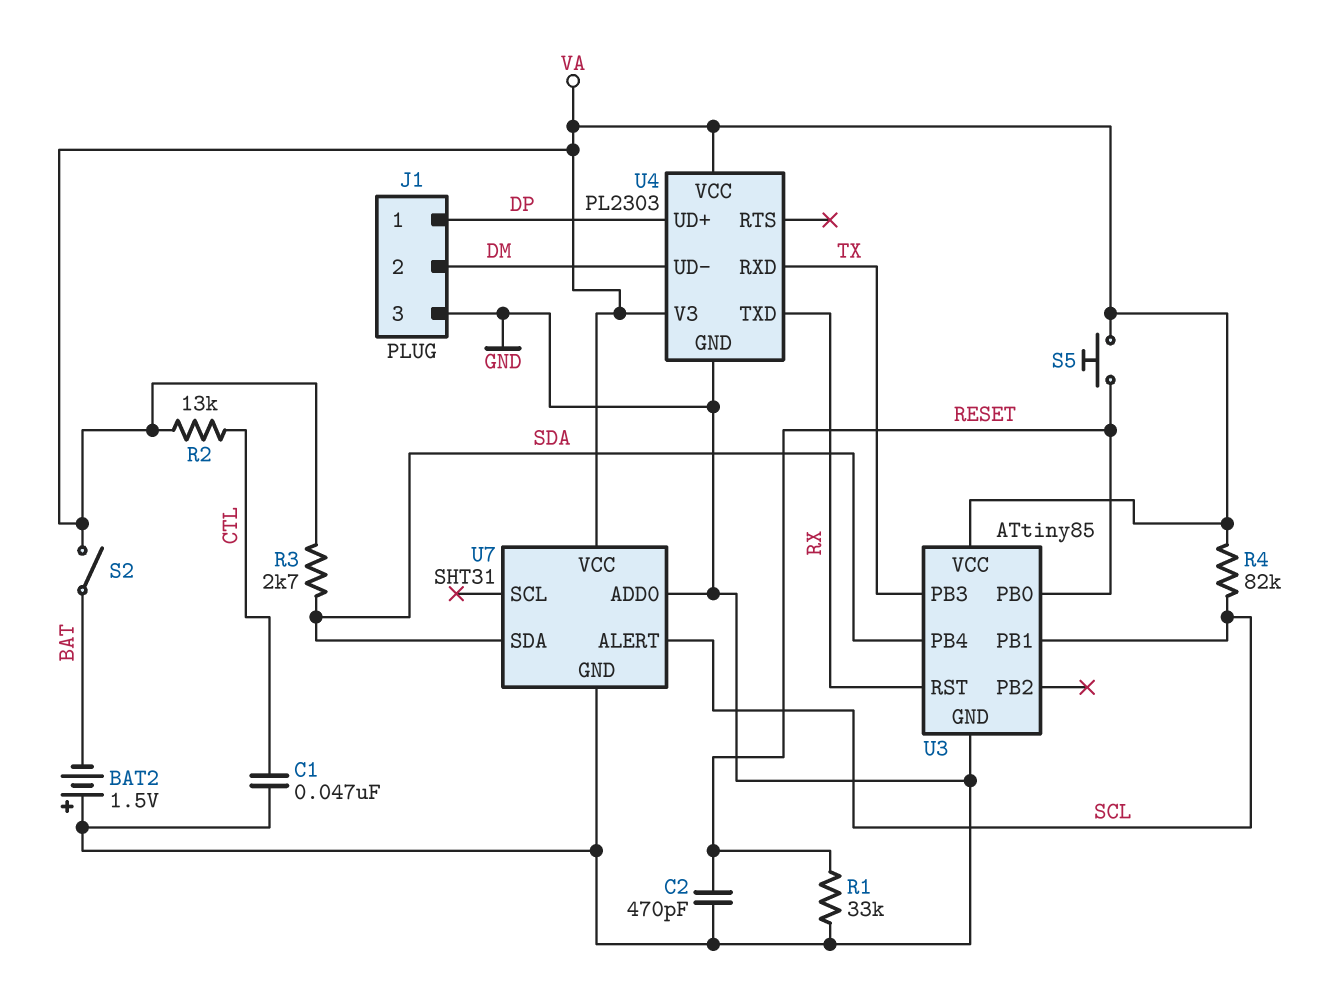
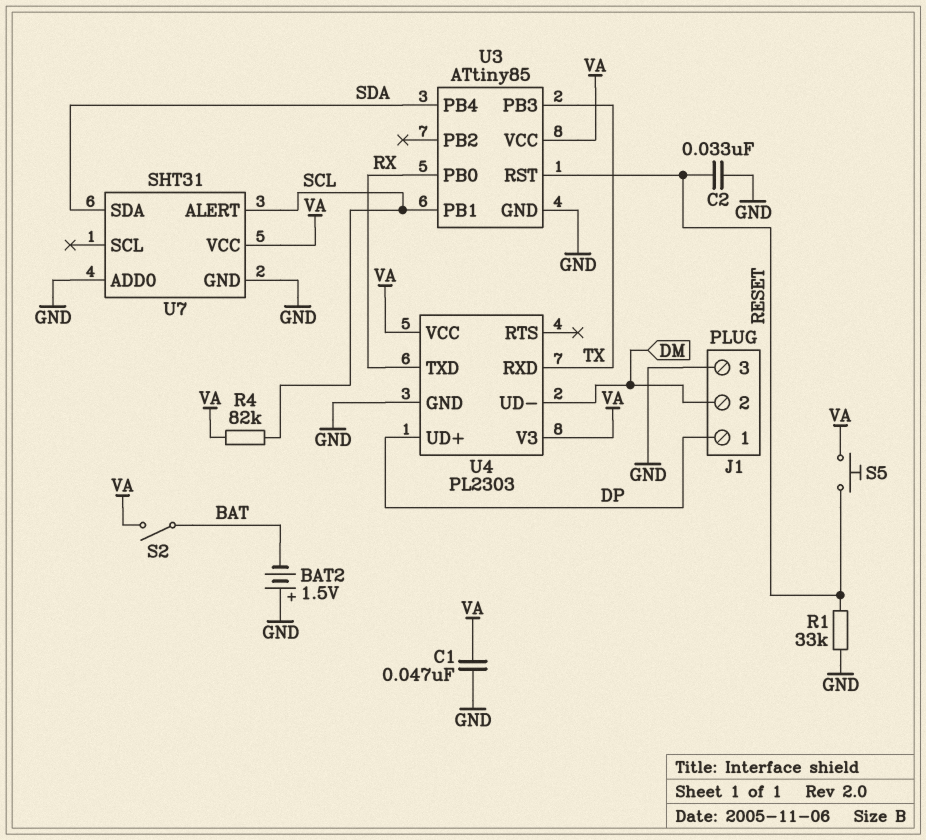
C1: 47nF (CTL, GND) -> 47nF (GND, VA)
C2: 470pF (GND, RESET) -> 33nF (GND, RESET)
R2: 13k (CTL, VA) -> none
R3: 2.7k (SDA, VA) -> none
U3 pin PB0: RESET -> RX
U3 pin RST: RX -> RESET

